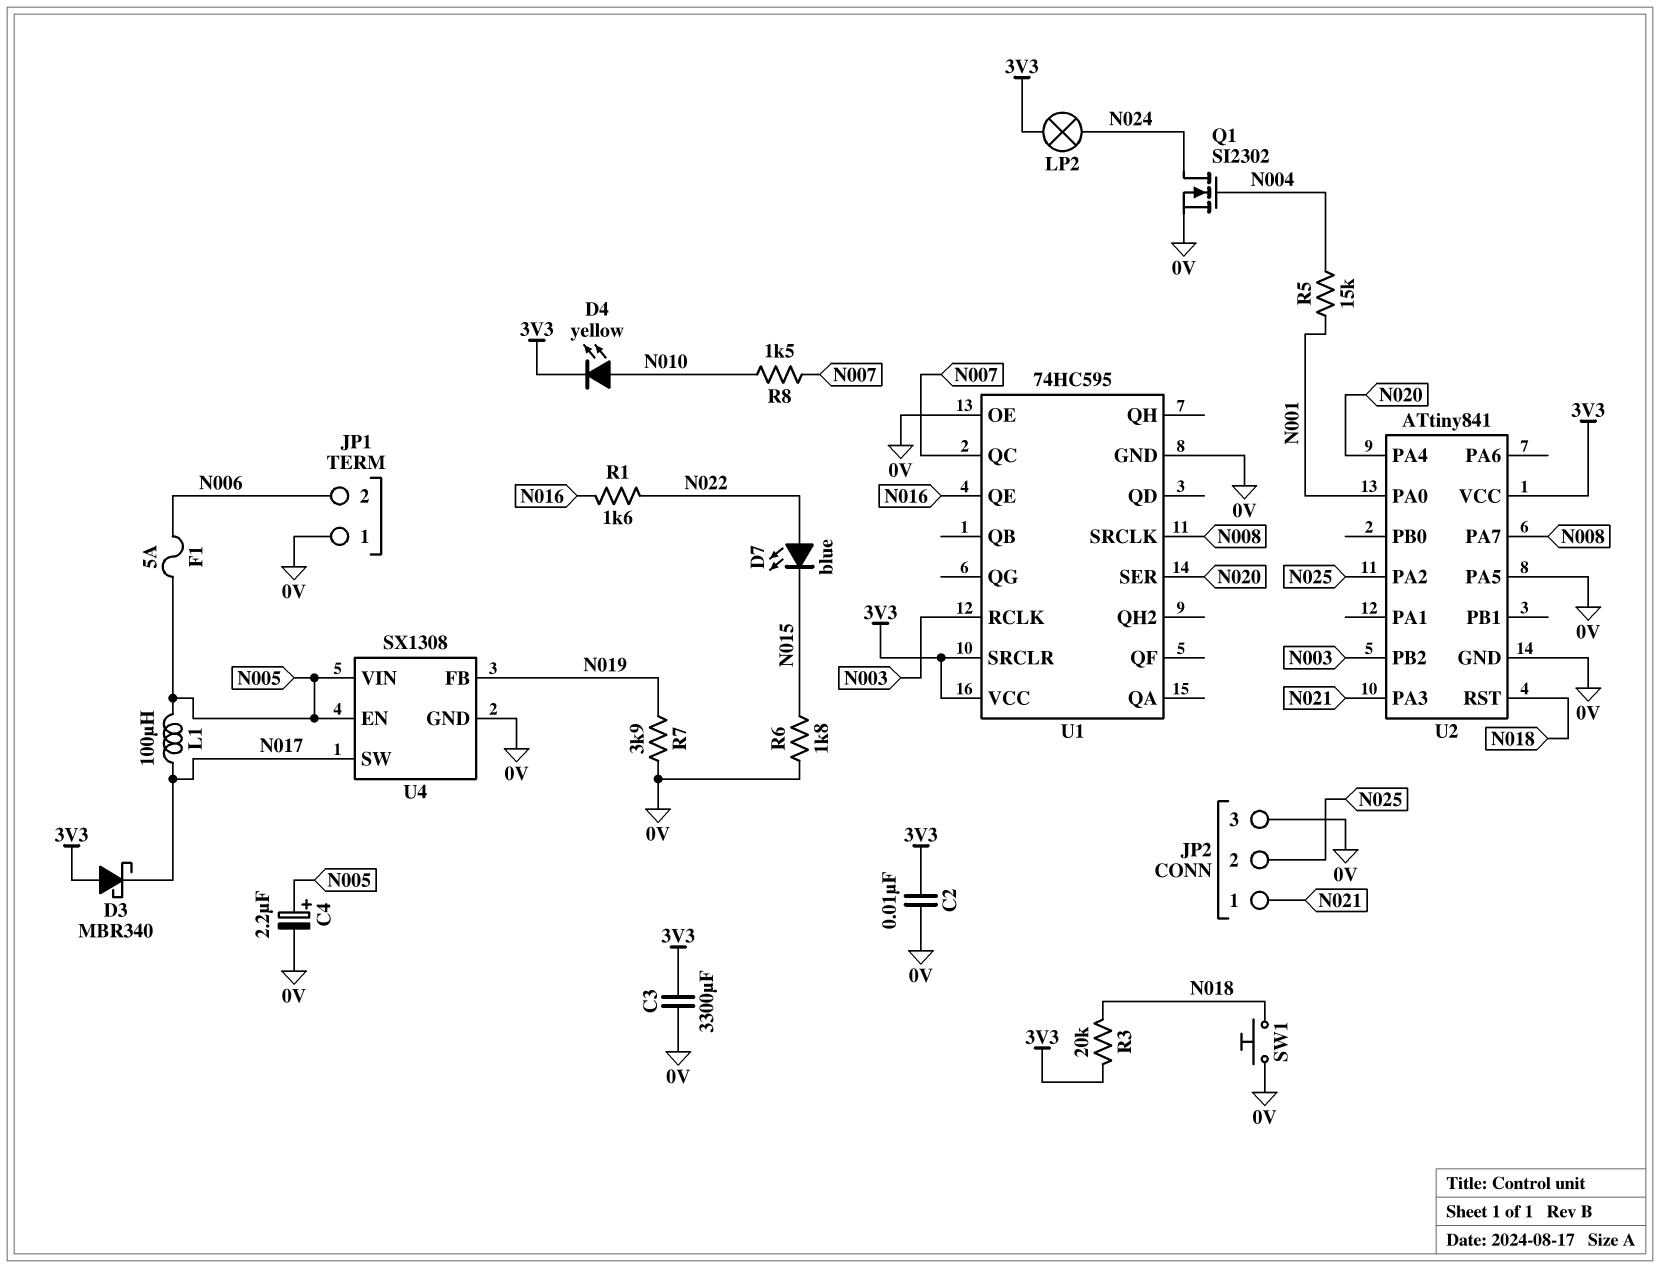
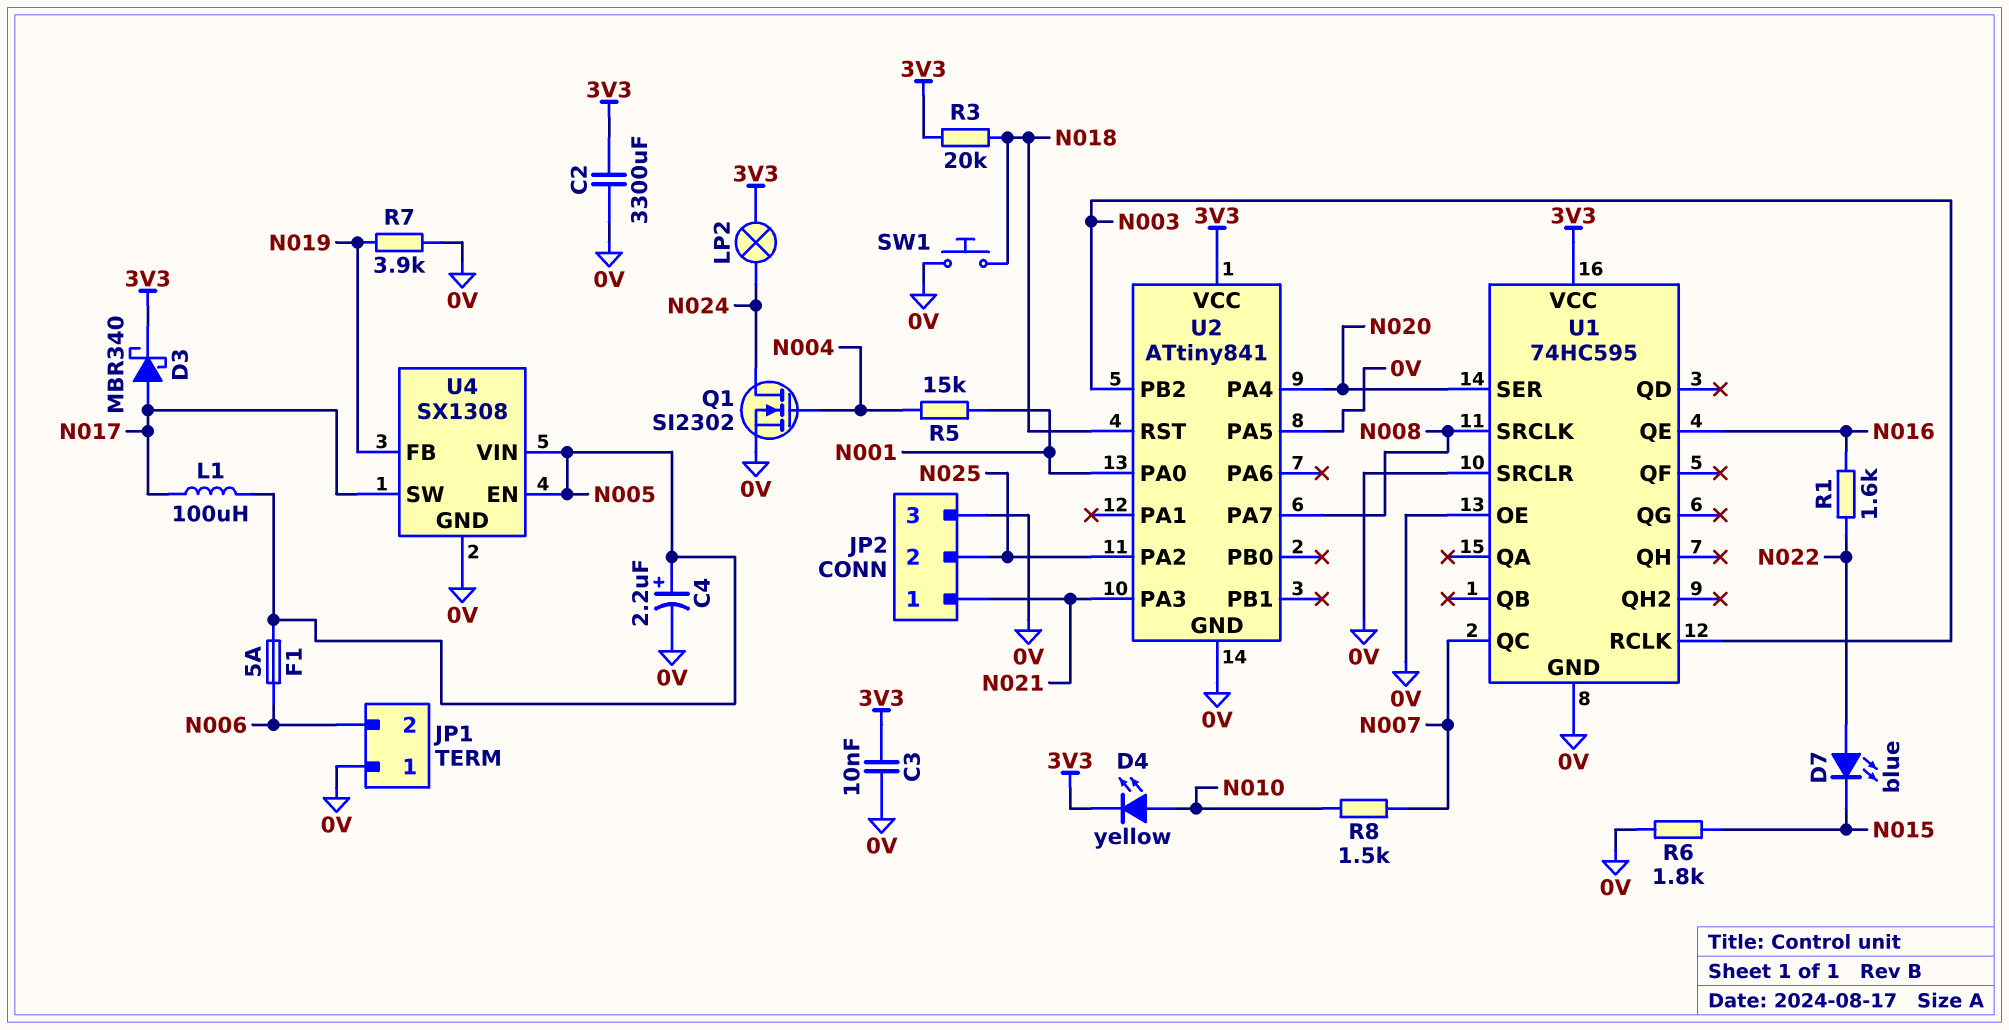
C2: 10nF (0V, 3V3) -> 3300uF (0V, 3V3)
C3: 3300uF (0V, 3V3) -> 10nF (0V, 3V3)
D3: schottky MBR340 (A 3V3, K N017) -> schottky MBR340 (A N017, K 3V3)
U1 pin SRCLR: 3V3 -> 0V

